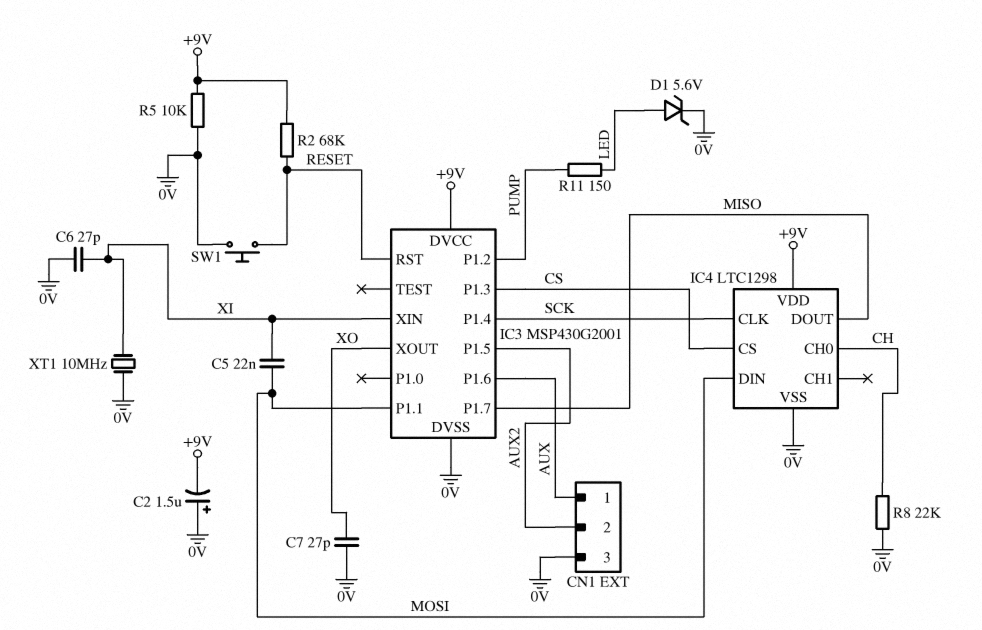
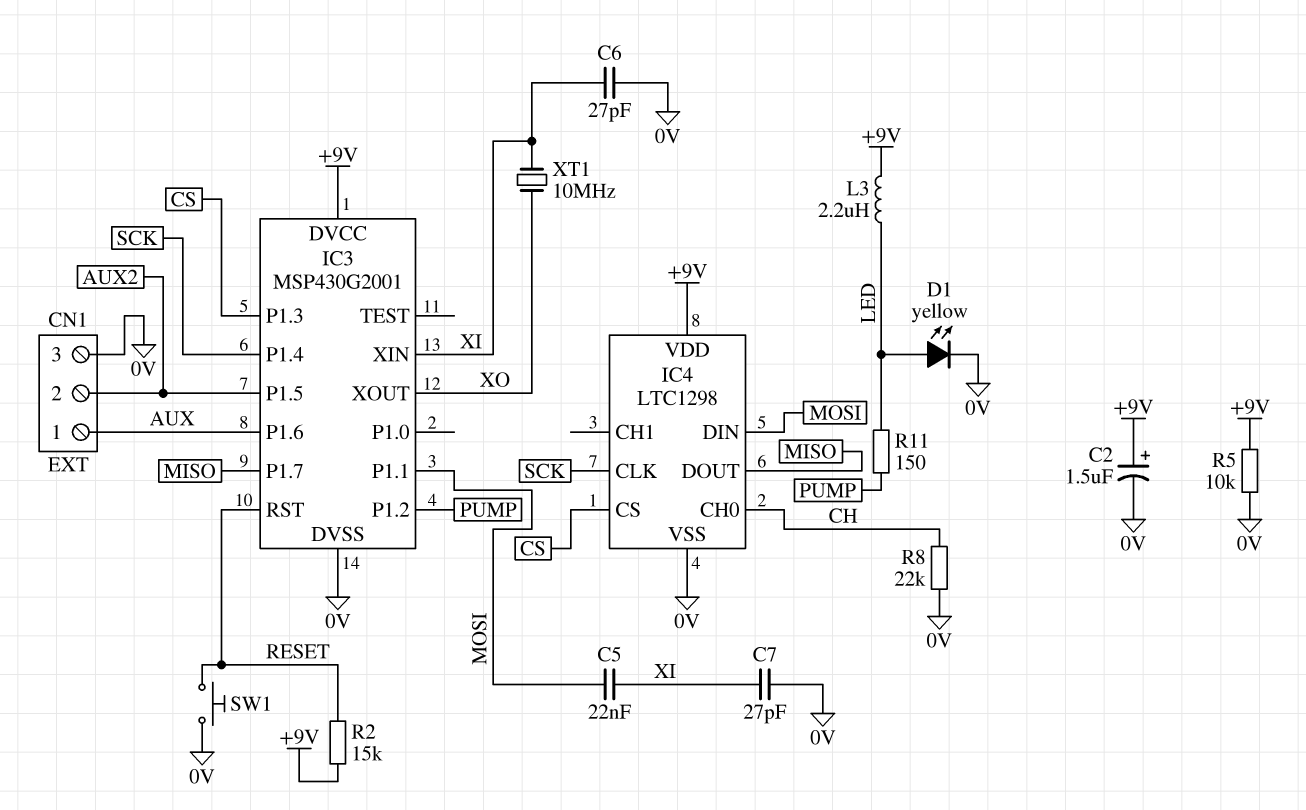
C2: 1.5uF (plus 0V, minus +9V) -> 1.5uF (plus +9V, minus 0V)
C7: 27pF (0V, XO) -> 27pF (0V, XI)
D1: zener 5.6V (A LED, K 0V) -> LED yellow (A LED, K 0V)
L3: none -> 2.2uH (+9V, LED)
R2: 68k (+9V, RESET) -> 15k (+9V, RESET)
XT1: 10MHz (0V, XI) -> 10MHz (XI, XO)

